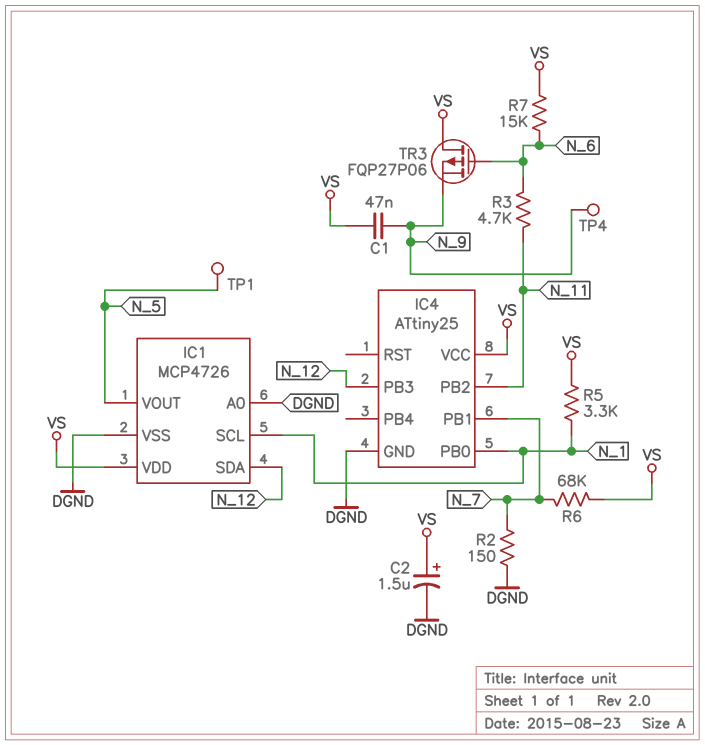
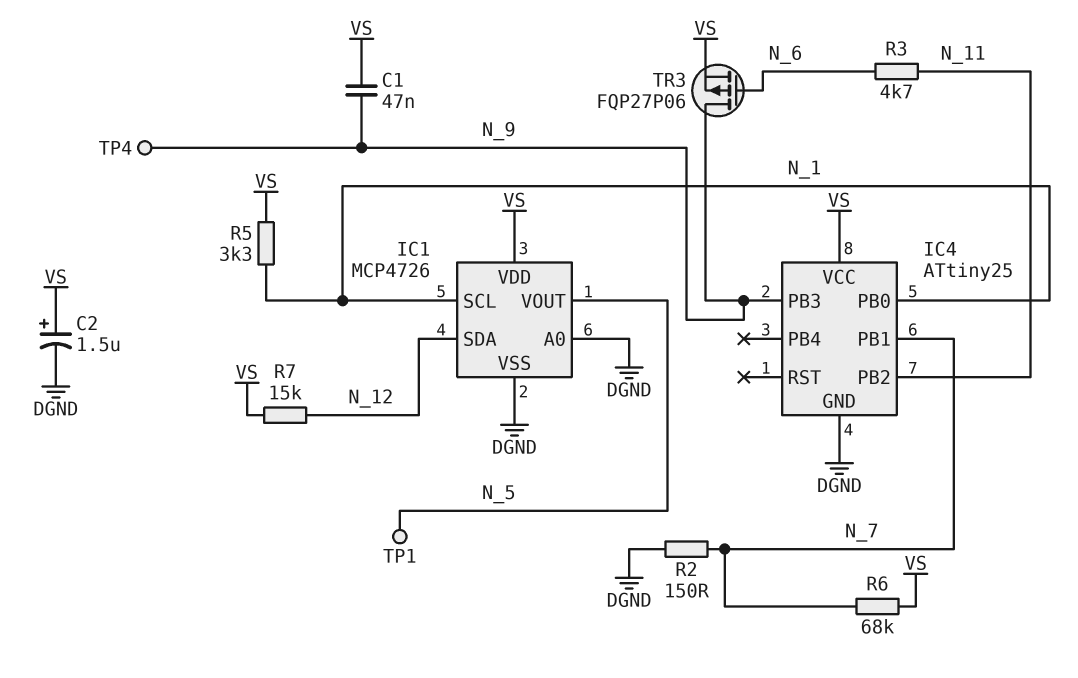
IC4 pin PB3: N_12 -> N_9
R7: 15k (N_6, VS) -> 15k (N_12, VS)
TR3: PMOS FQP27P06 (G N_6, D VS, S N_9) -> PMOS FQP27P06 (G N_6, D N_9, S VS)

